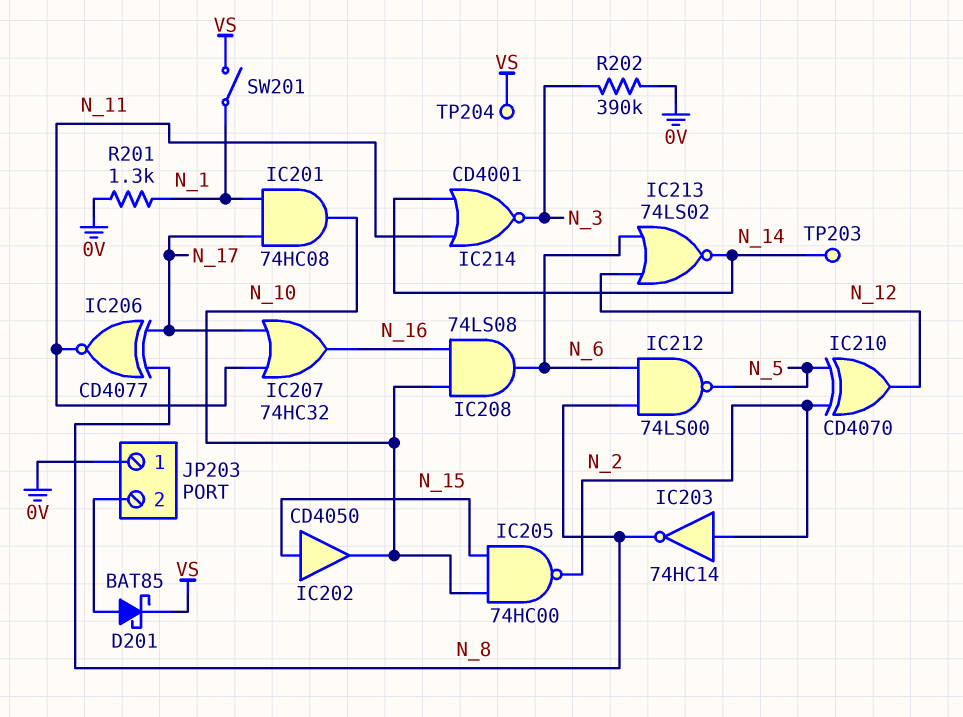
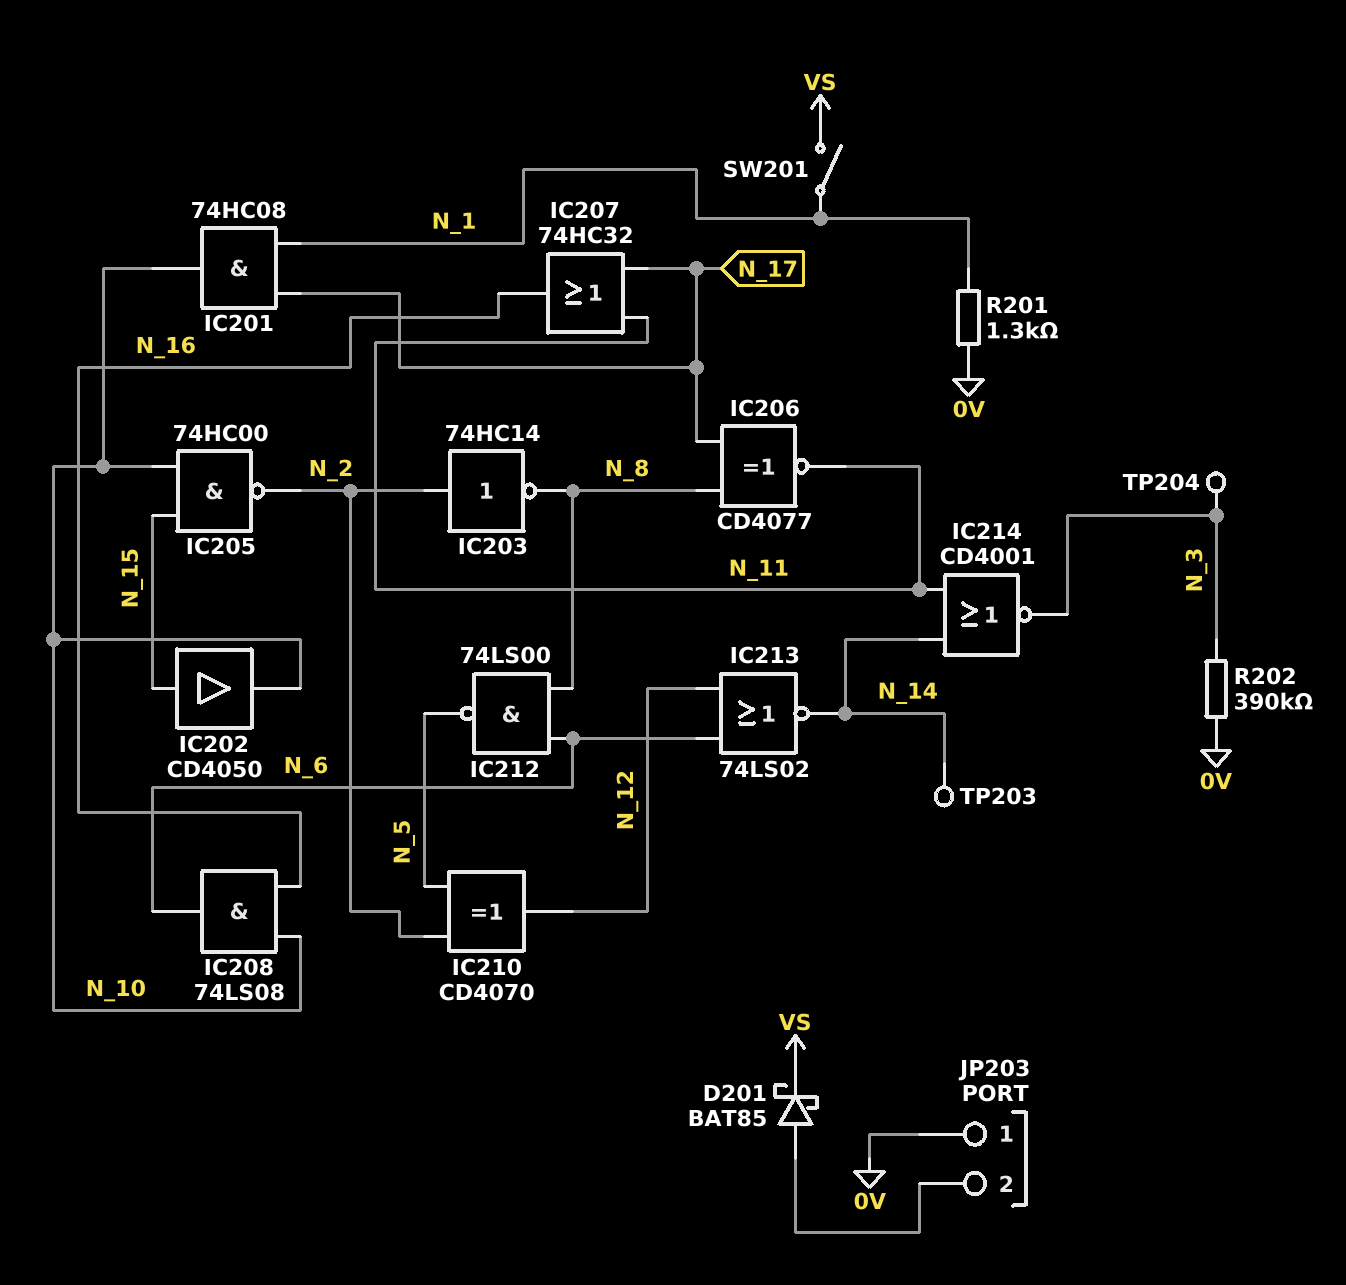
TP204: test point (VS) -> test point (N_3)

